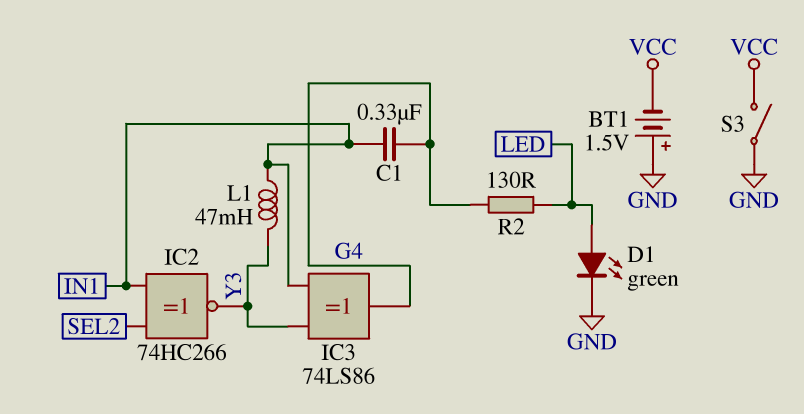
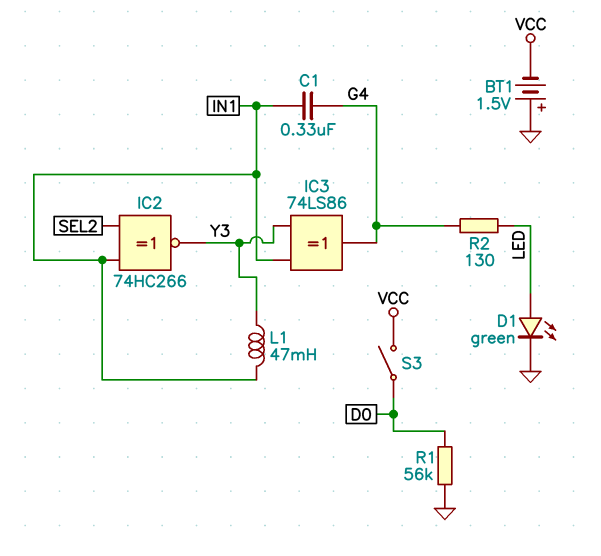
R1: none -> 56k (D0, GND)
S3: switch (GND, VCC) -> switch (D0, VCC)

